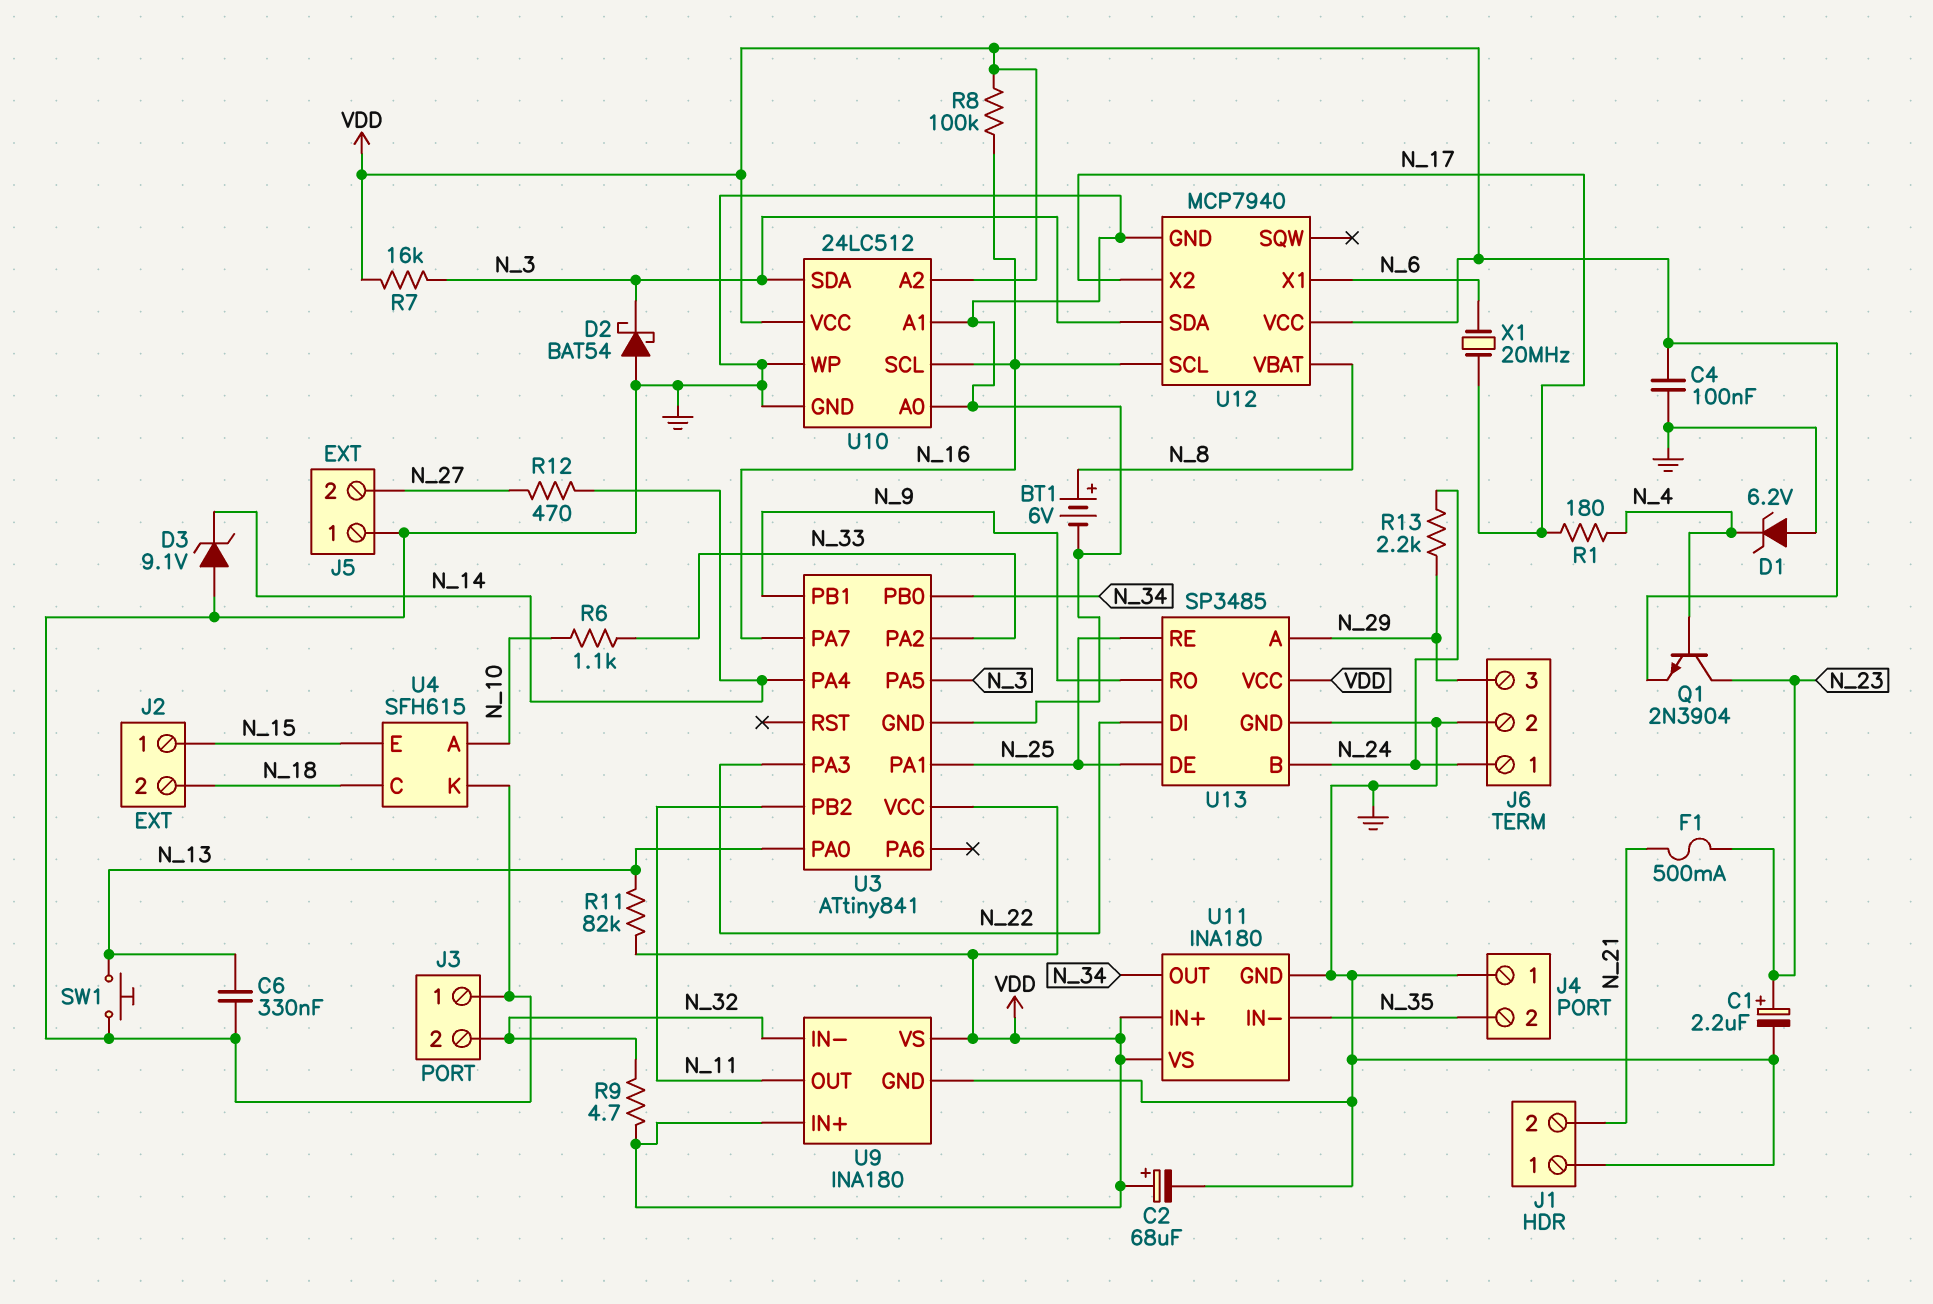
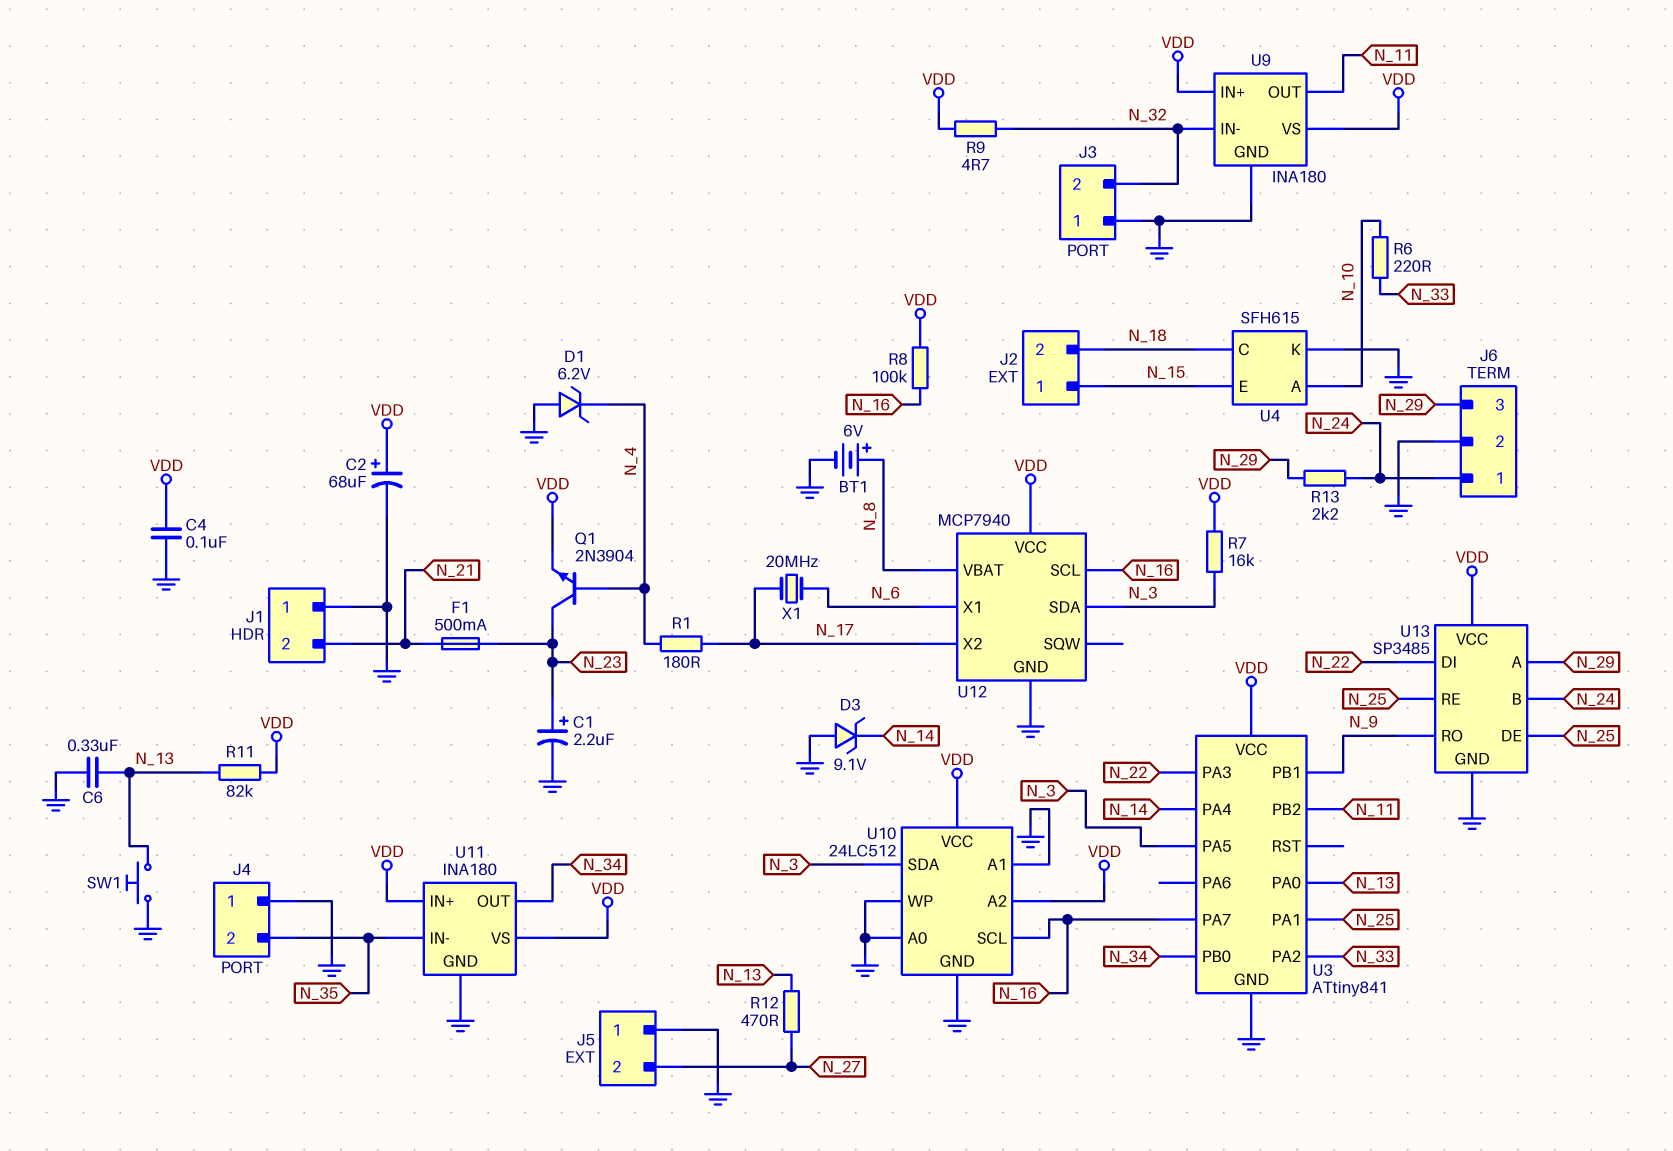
D2: schottky BAT54 (A GND, K N_3) -> none
R6: 1.1k (N_10, N_33) -> 220 (N_10, N_33)
R12: 470 (N_14, N_27) -> 470 (N_13, N_27)

